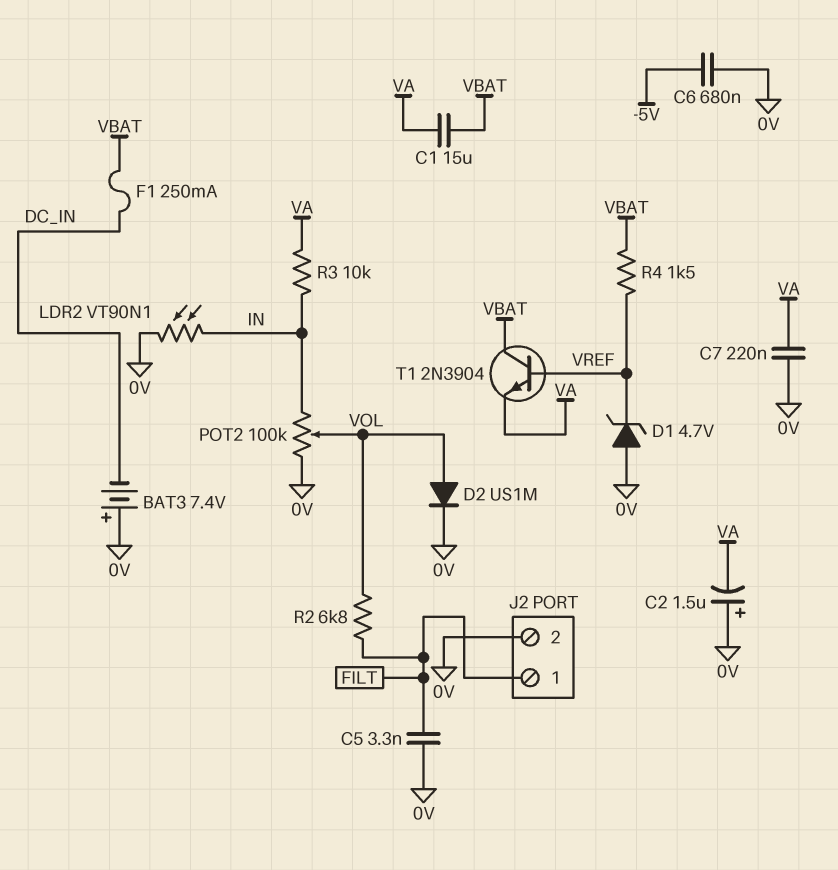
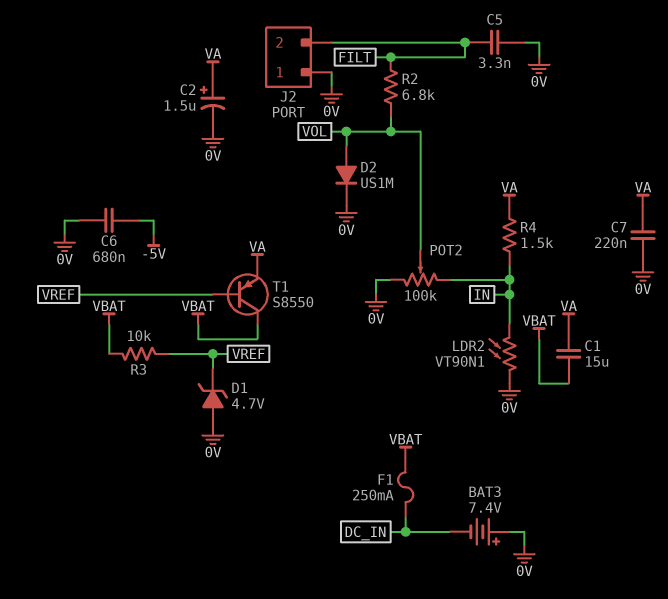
C2: 1.5uF (plus 0V, minus VA) -> 1.5uF (plus VA, minus 0V)
J2 pin 1: FILT -> 0V
J2 pin 2: 0V -> FILT
R3: 10k (IN, VA) -> 10k (VBAT, VREF)
R4: 1.5k (VBAT, VREF) -> 1.5k (IN, VA)
T1: NPN 2N3904 (B VREF, C VBAT, E VA) -> PNP S8550 (B VREF, C VBAT, E VA)

